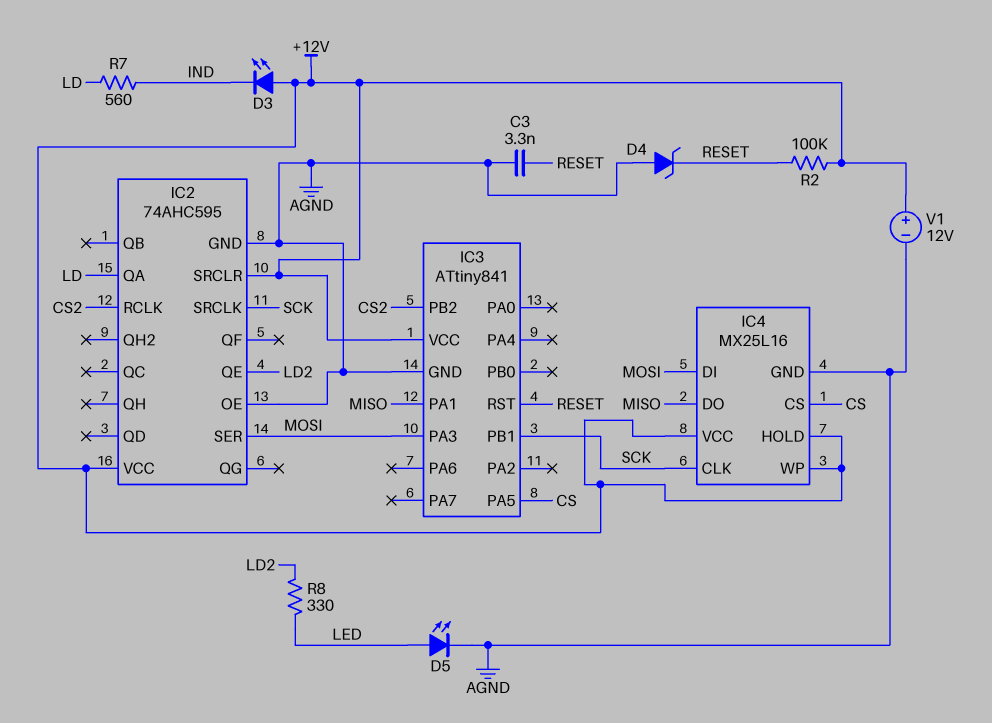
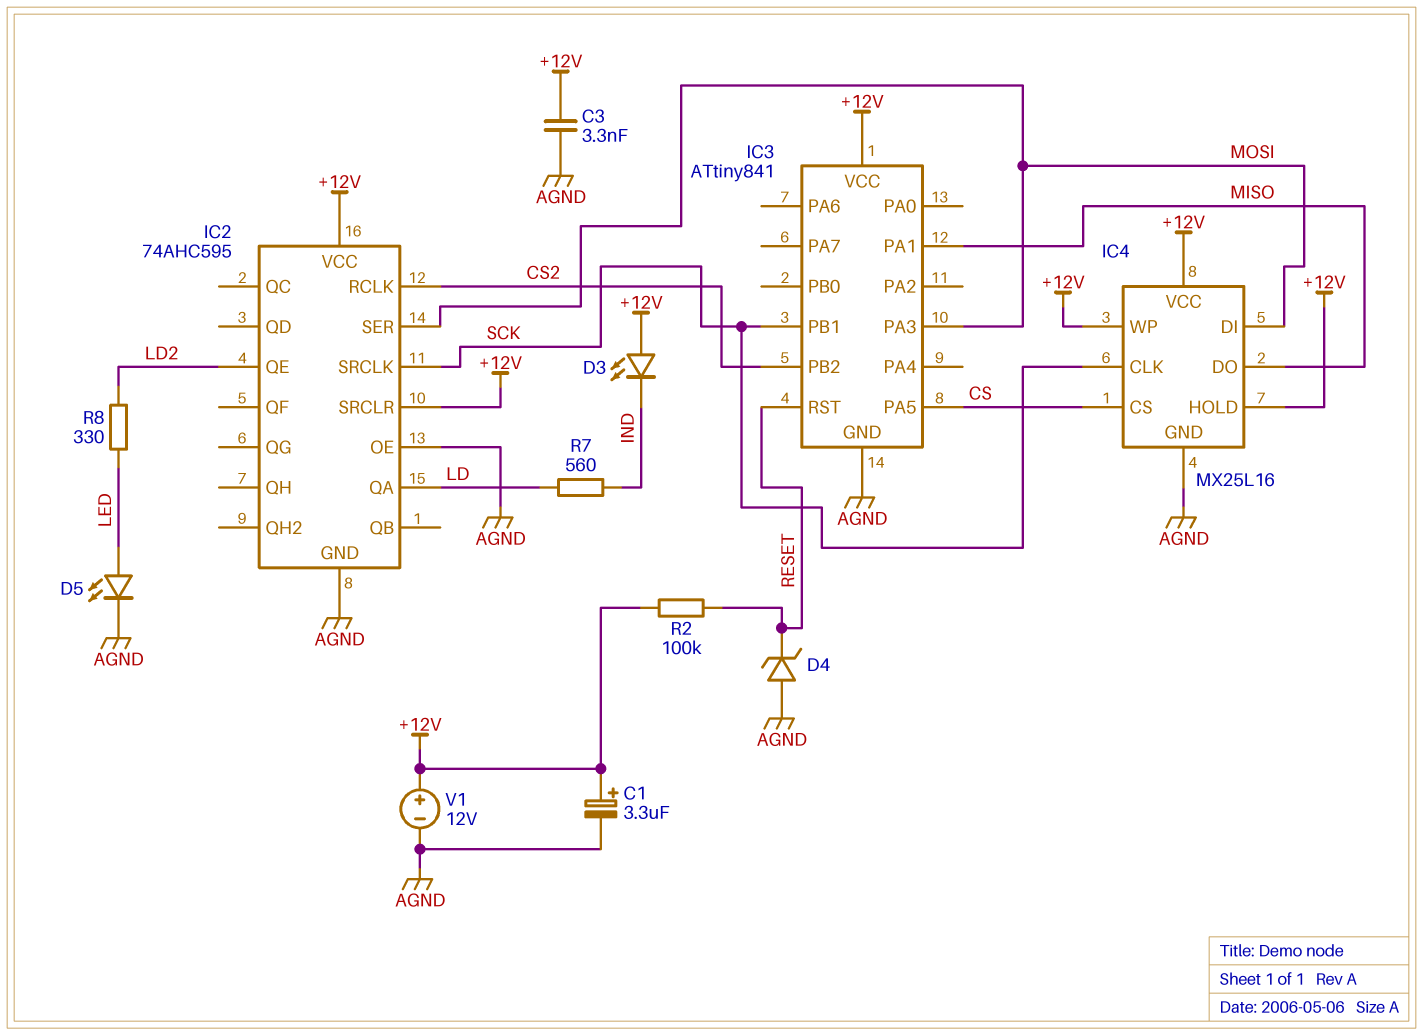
C1: none -> 3.3uF (plus +12V, minus AGND)
C3: 3.3nF (AGND, RESET) -> 3.3nF (+12V, AGND)

